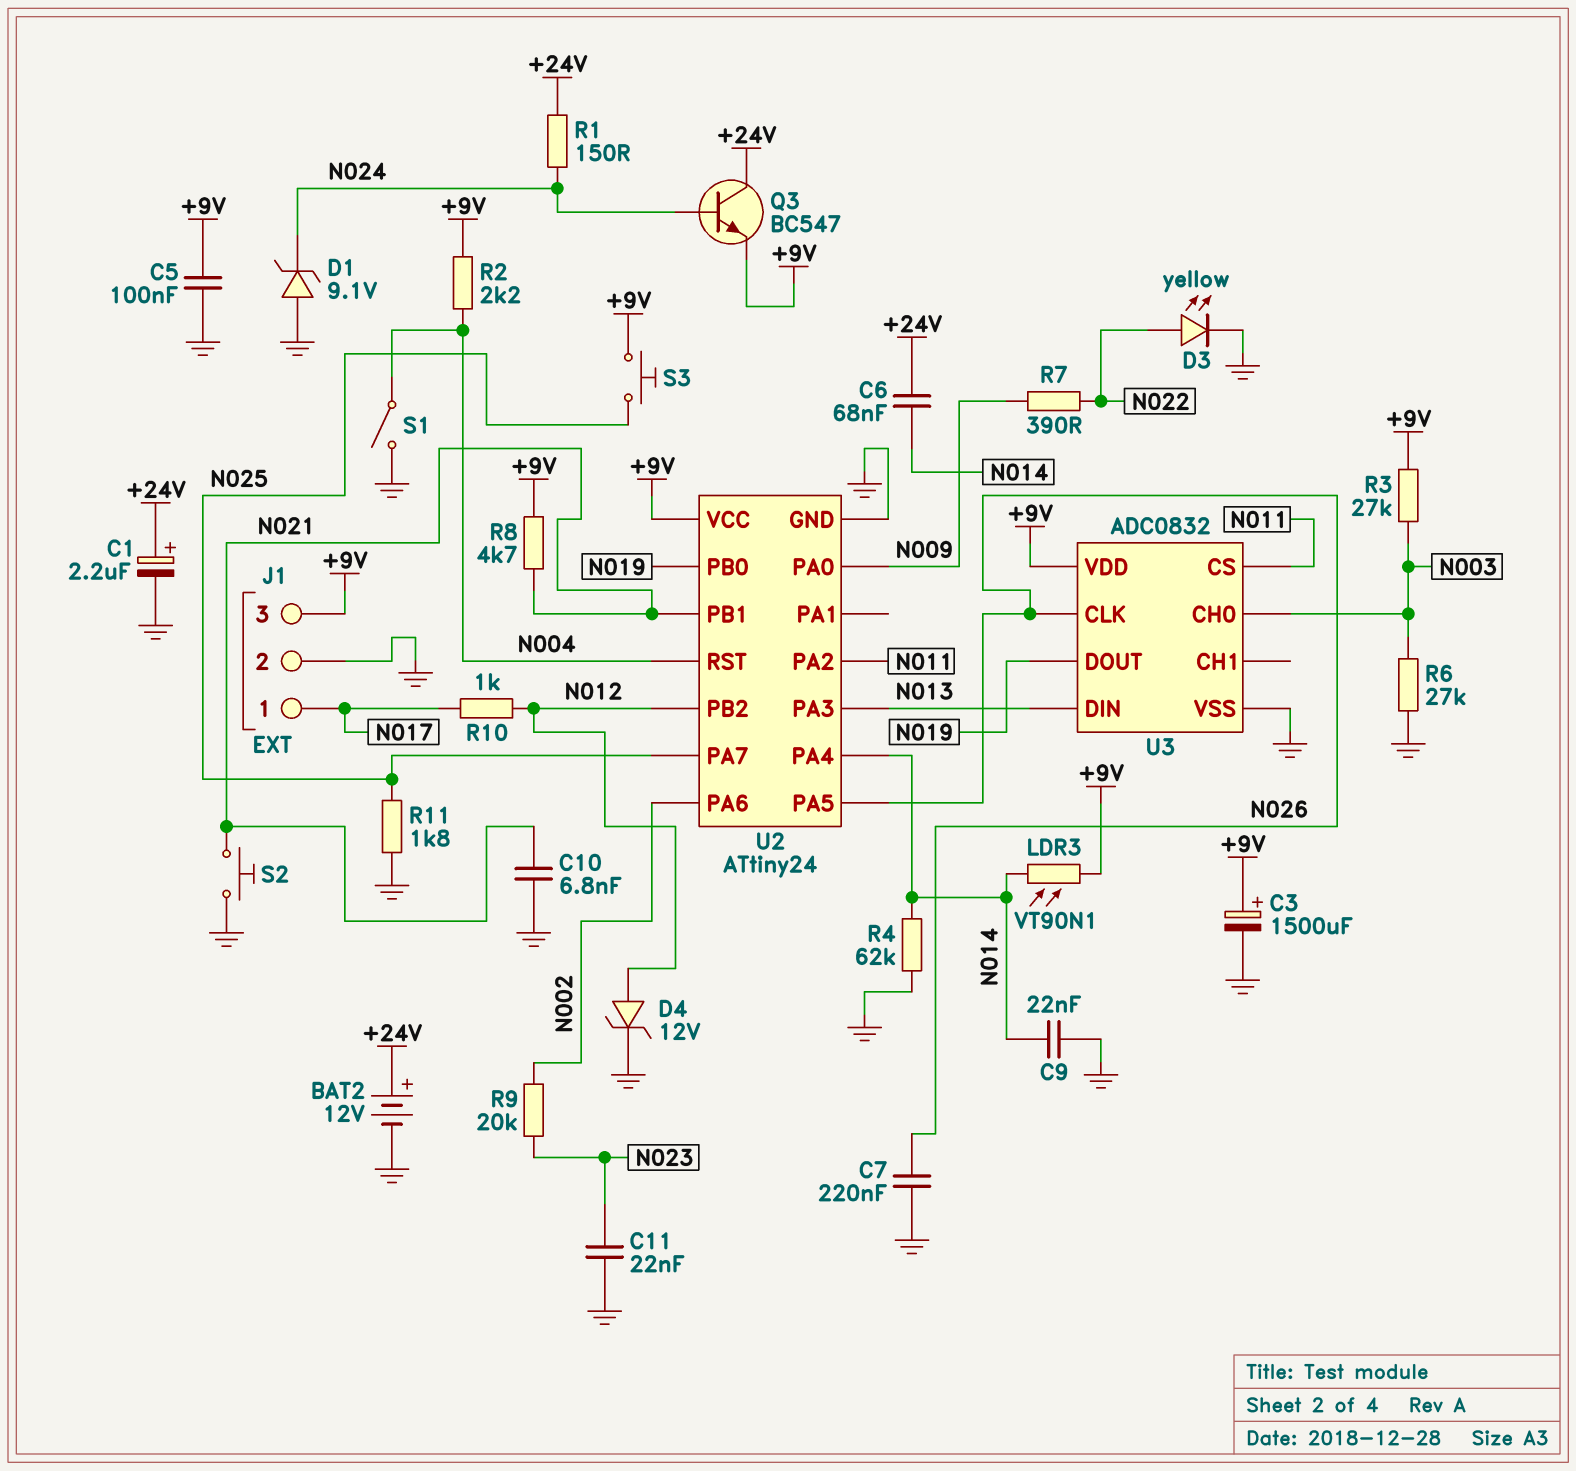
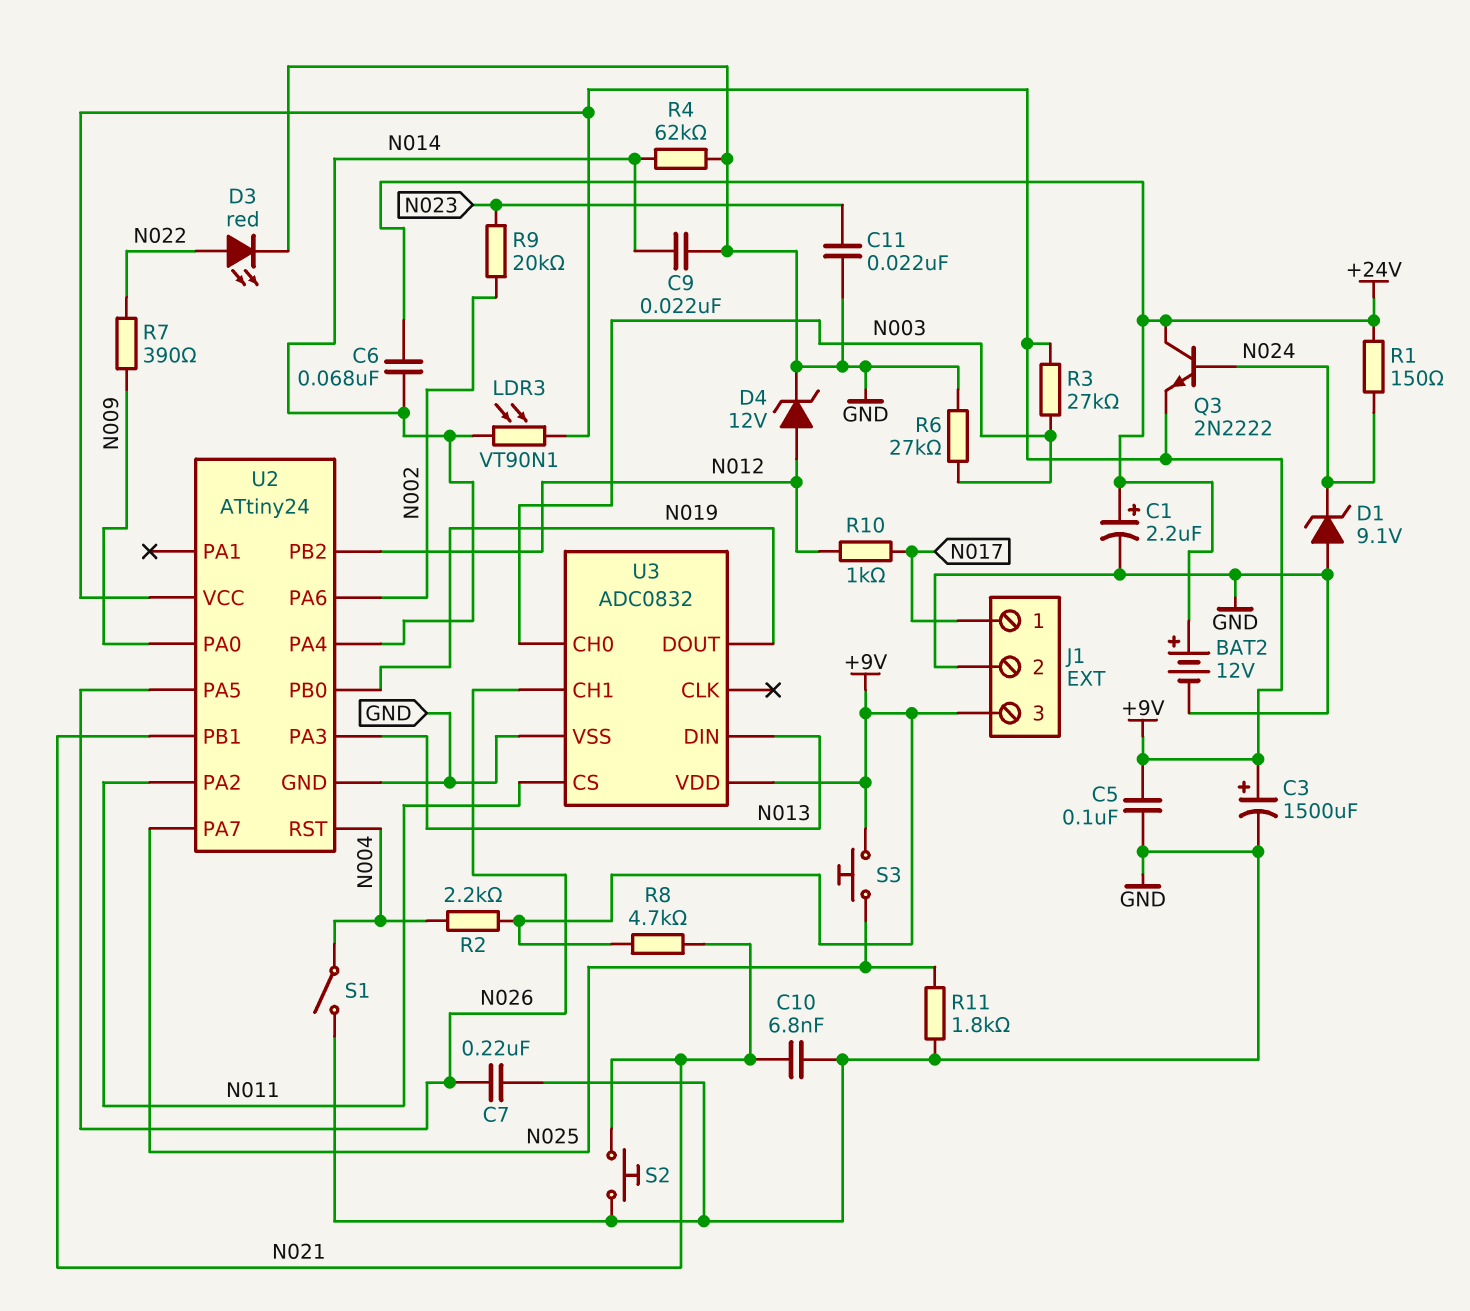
D3: LED yellow (A N022, K GND) -> LED red (A N022, K GND)
Q3: NPN BC547 (B N024, C +24V, E +9V) -> NPN 2N2222 (B N024, C +24V, E +9V)
U3 pin CH1: none -> N026
U3 pin CLK: N026 -> none

